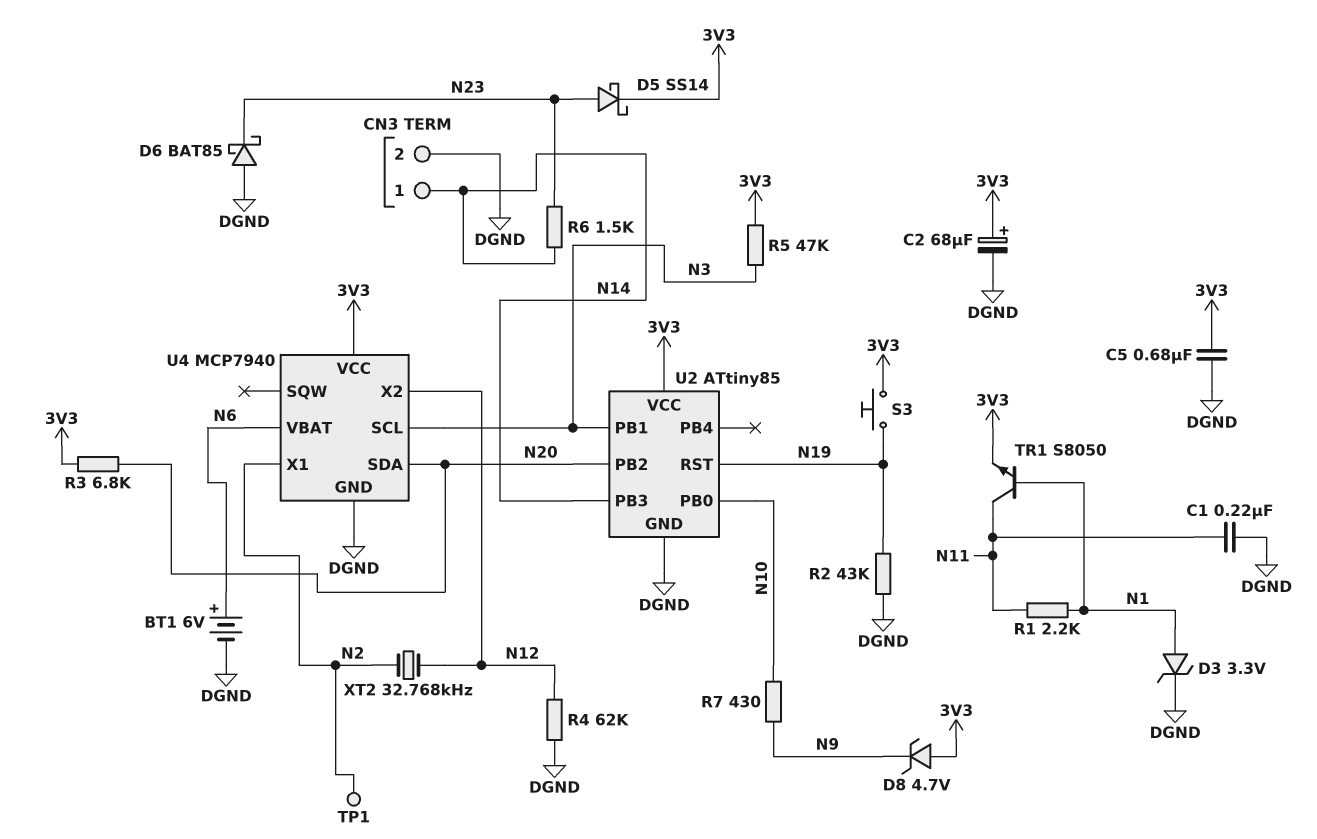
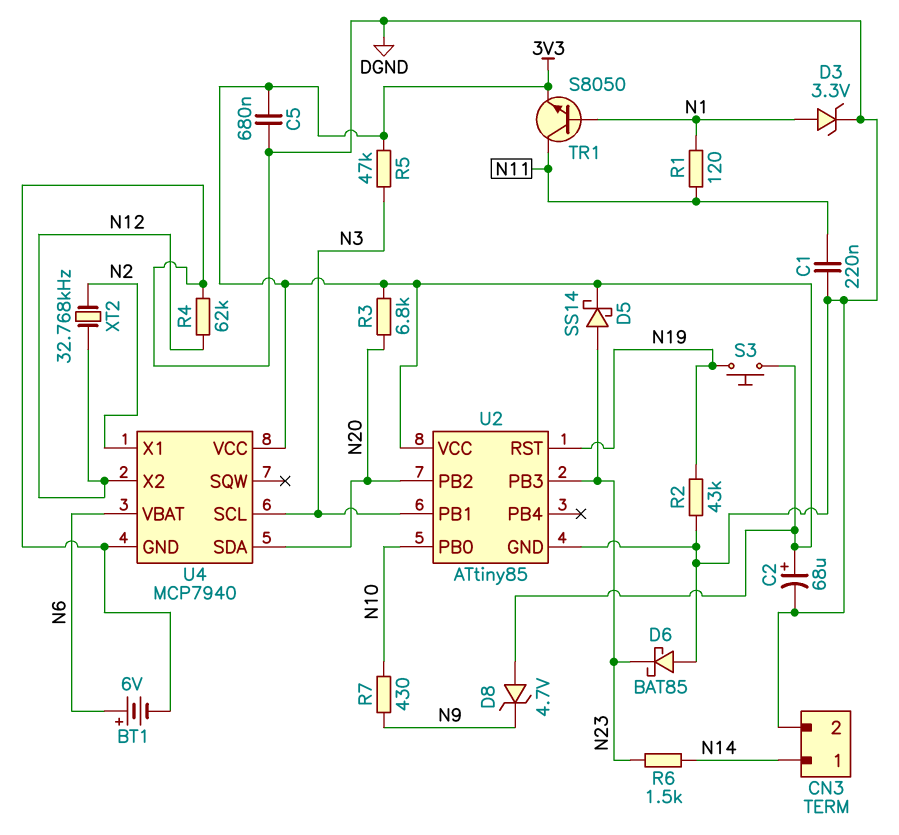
R1: 2.2k (N1, N11) -> 120 (N1, N11)
TP1: test point (N2) -> none
U2 pin PB3: N14 -> N23

